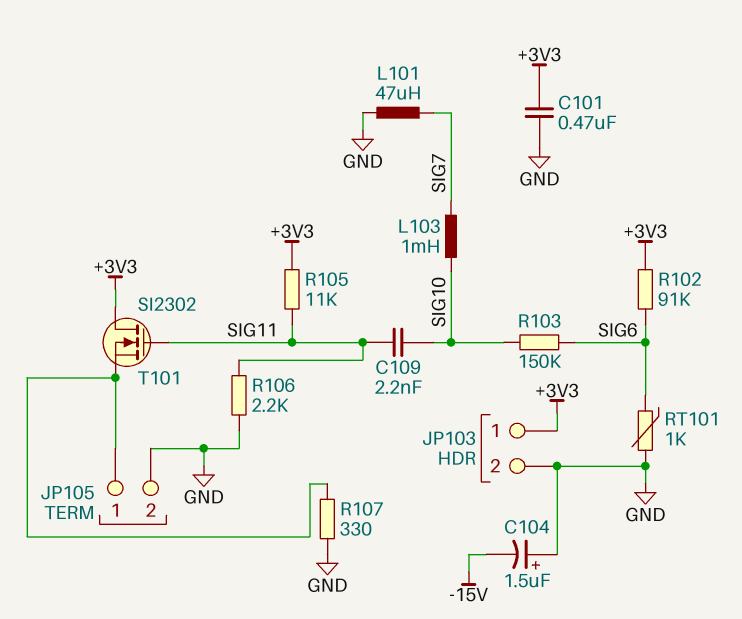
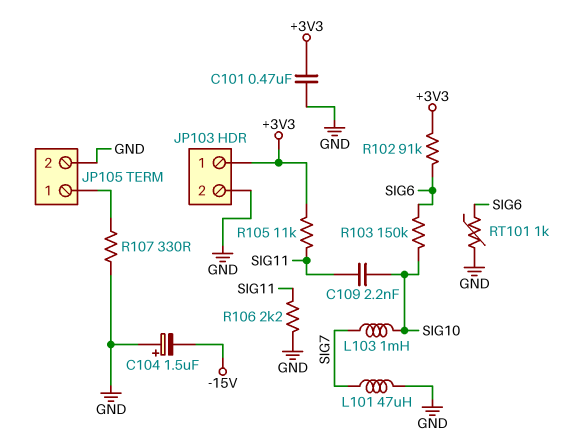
T101: NMOS SI2302 (G SIG11, D +3V3, S JP105/1) -> none

